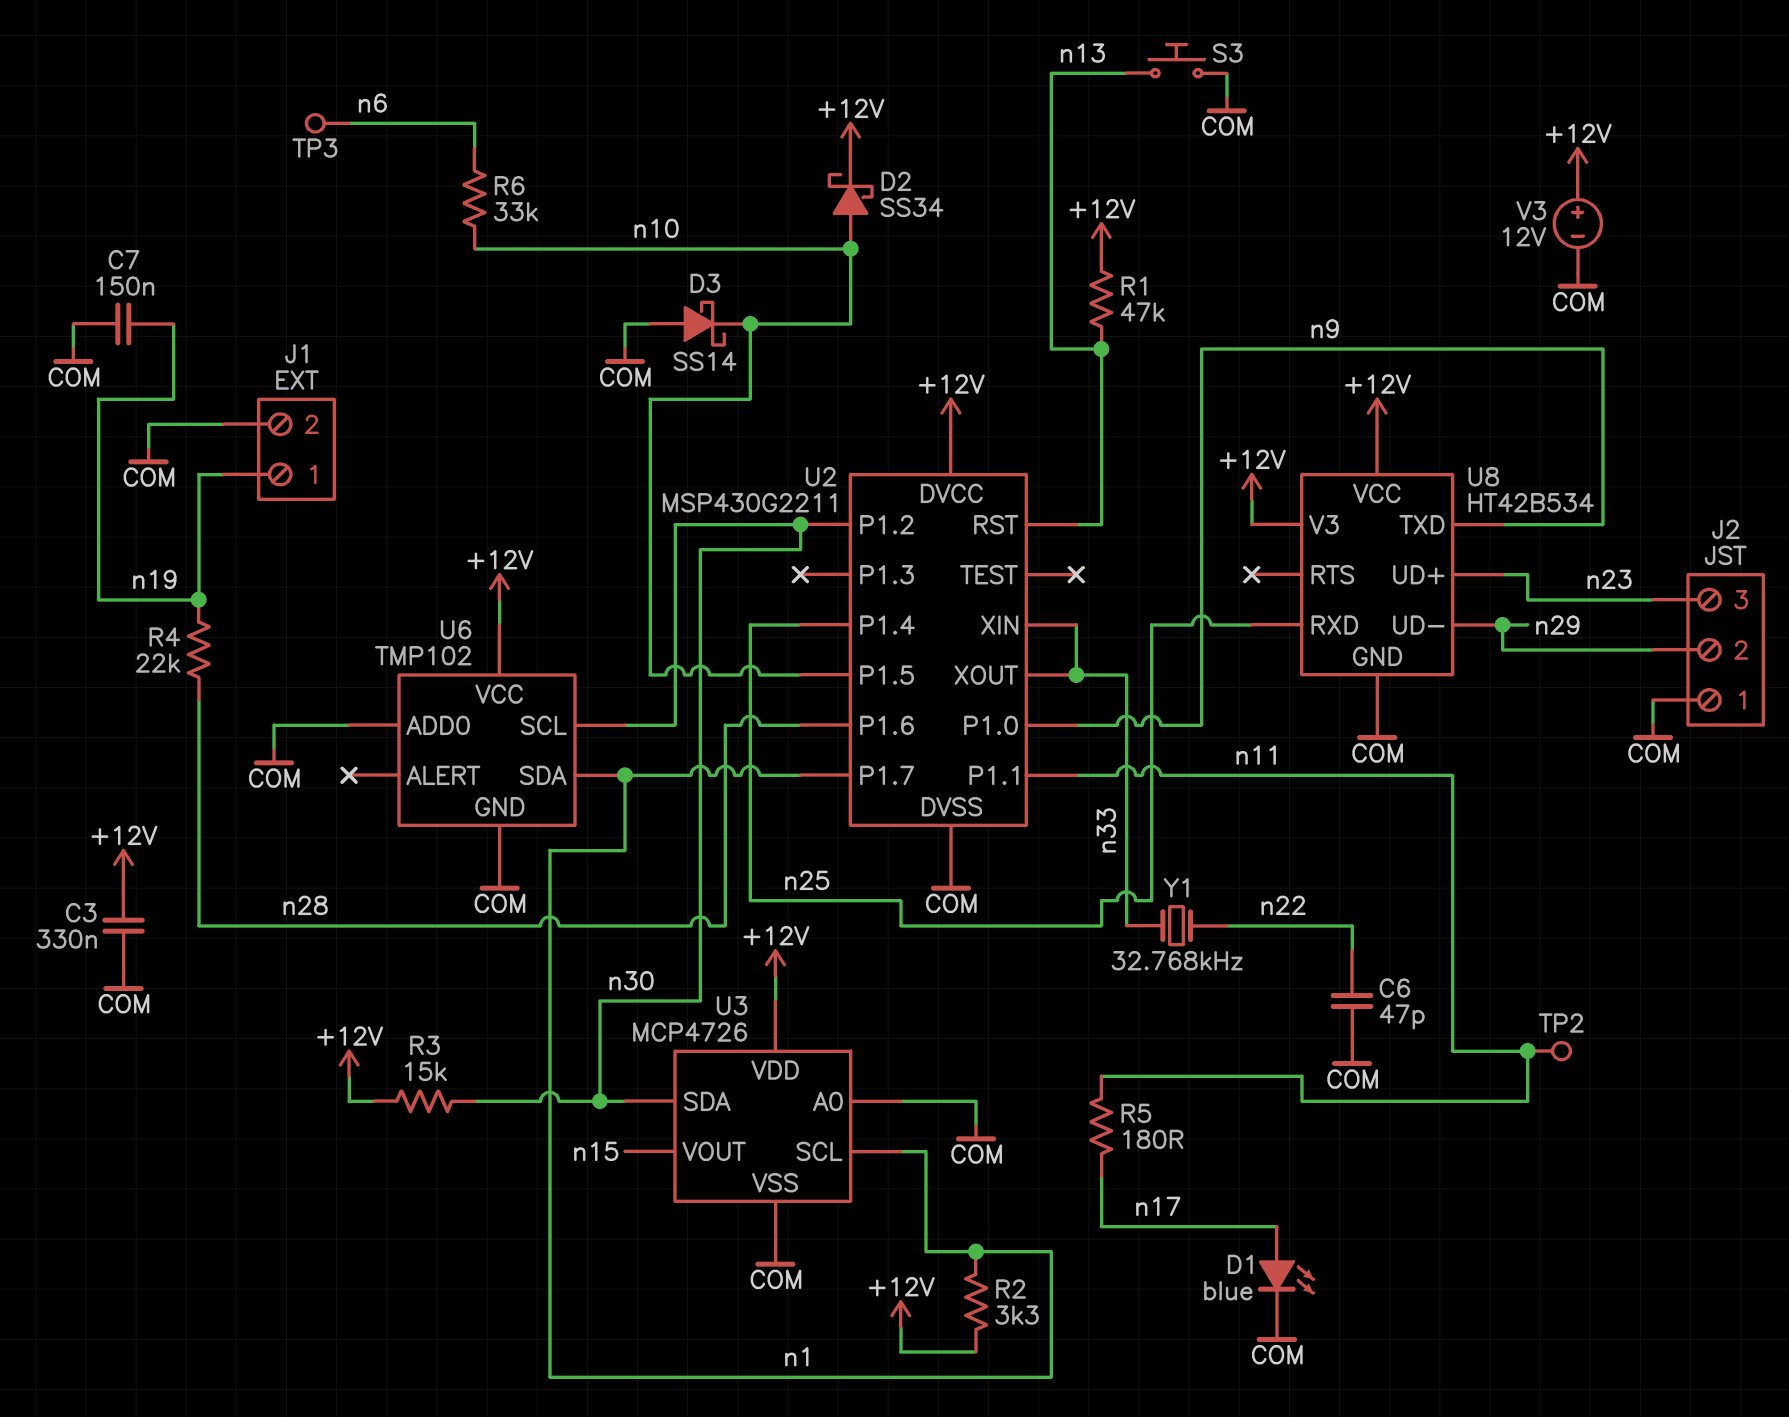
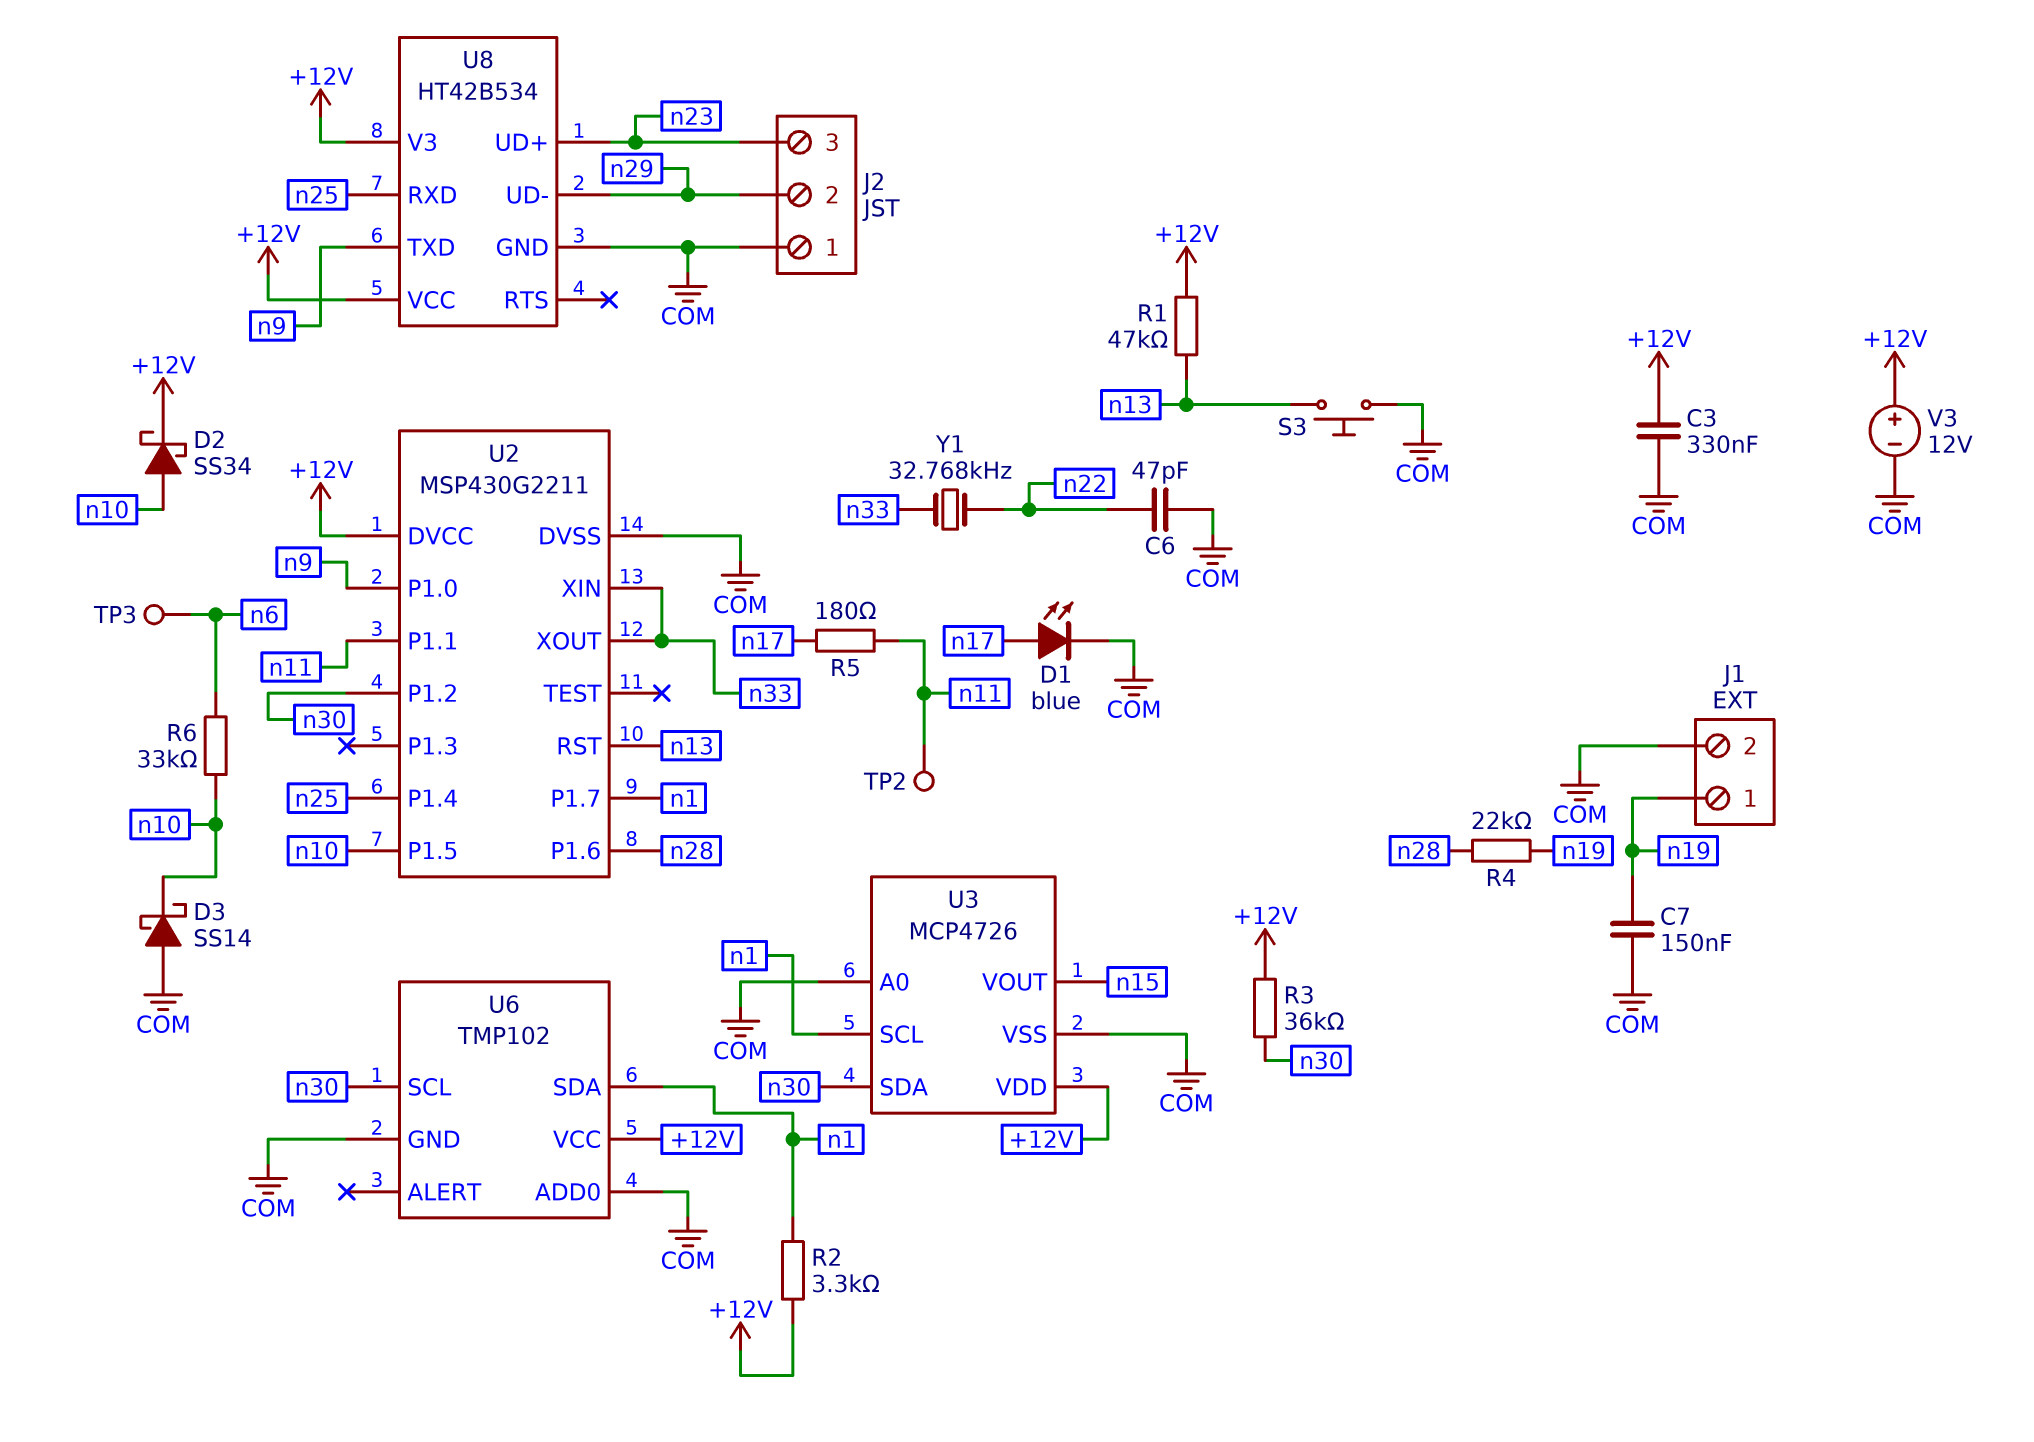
R3: 15k (+12V, n30) -> 36k (+12V, n30)

